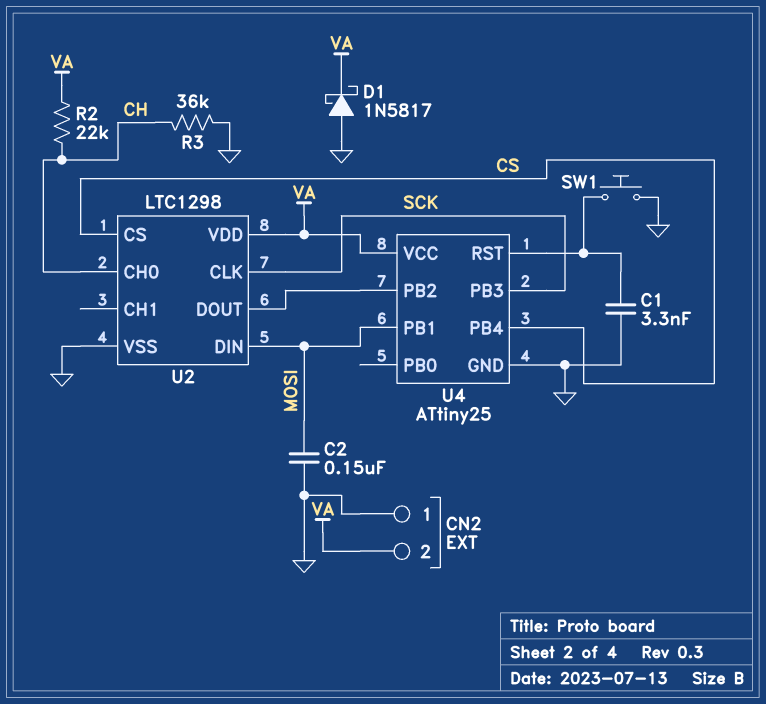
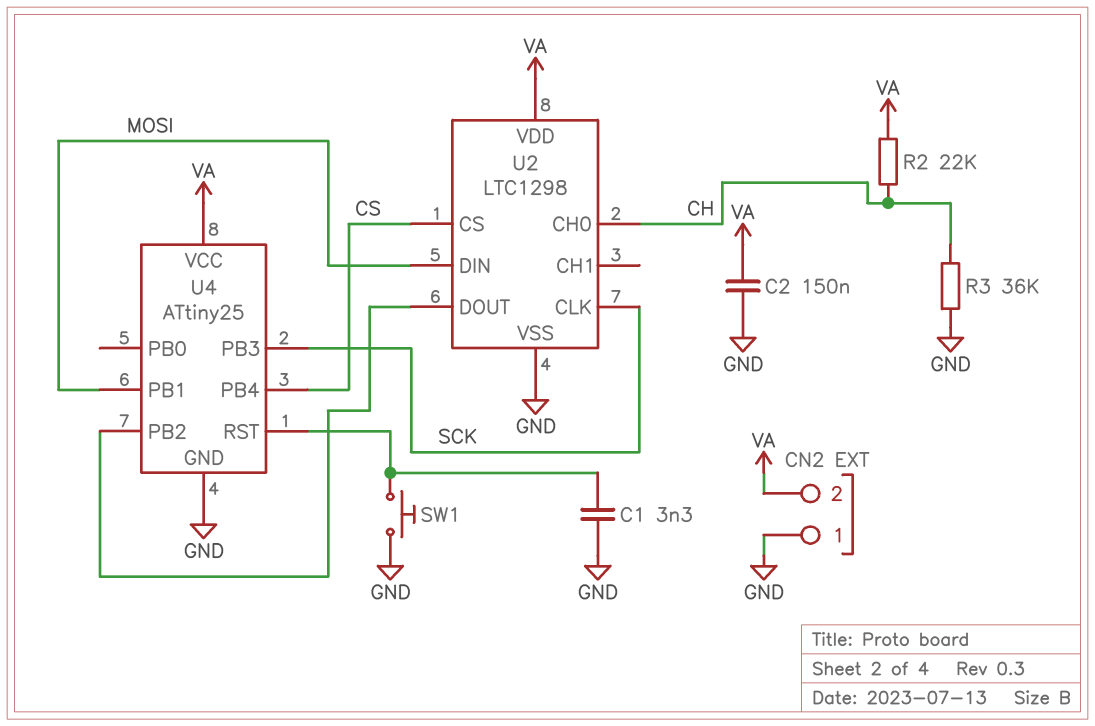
C2: 150nF (GND, MOSI) -> 150nF (GND, VA)
D1: schottky 1N5817 (A GND, K VA) -> none

